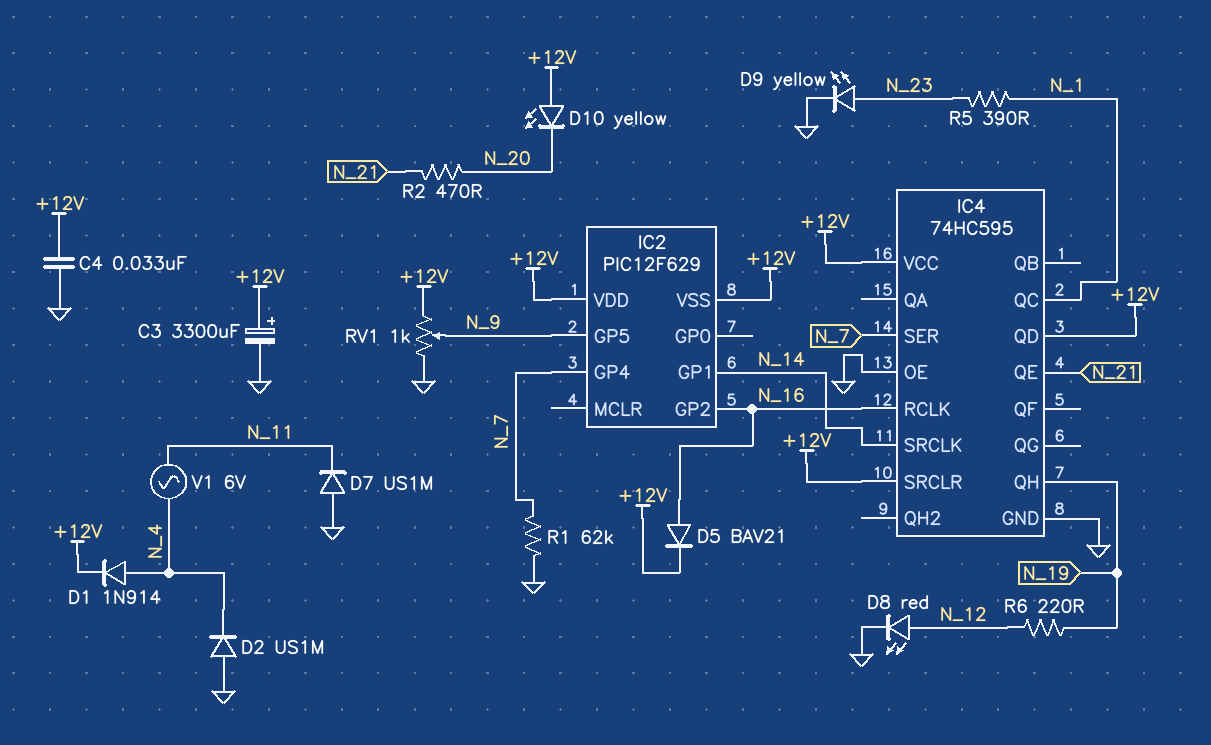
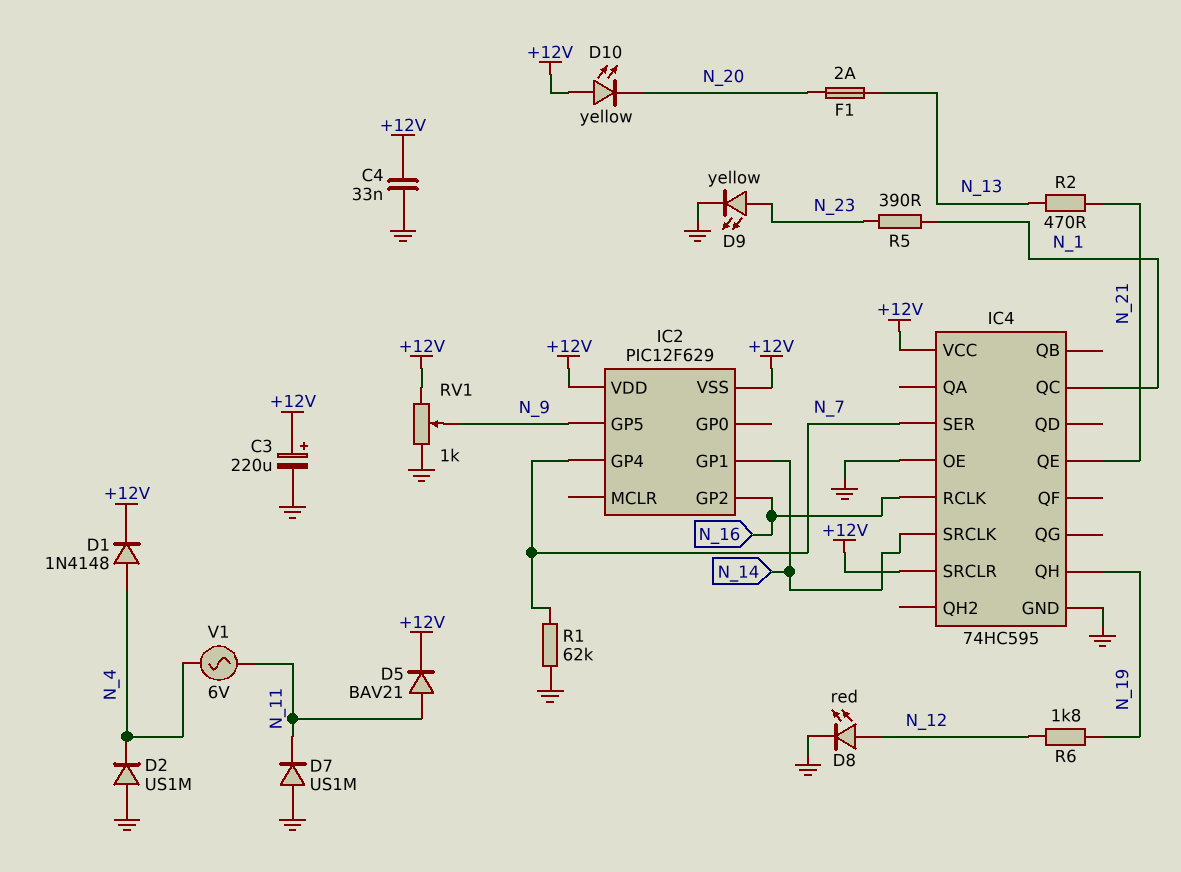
C3: 3300uF (plus +12V, minus GND) -> 220uF (plus +12V, minus GND)
D1: diode 1N914 (A N_4, K +12V) -> diode 1N4148 (A N_4, K +12V)
D5: diode BAV21 (A N_16, K +12V) -> diode BAV21 (A N_11, K +12V)
F1: none -> 2A (N_13, N_20)
IC4 pin QD: +12V -> none
R2: 470 (N_20, N_21) -> 470 (N_13, N_21)
R6: 220 (N_12, N_19) -> 1.8k (N_12, N_19)

